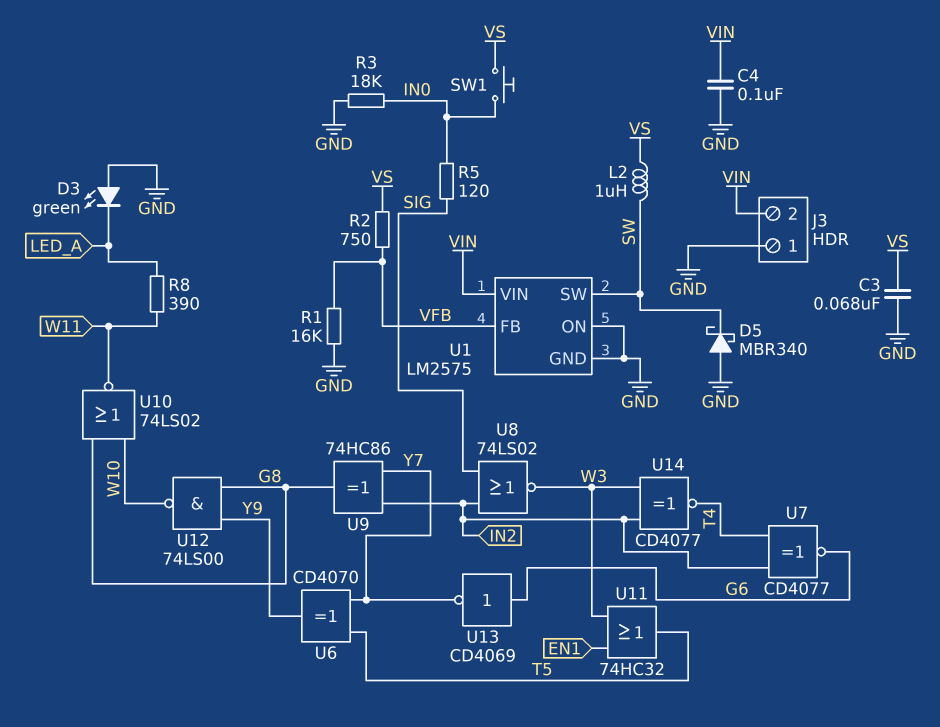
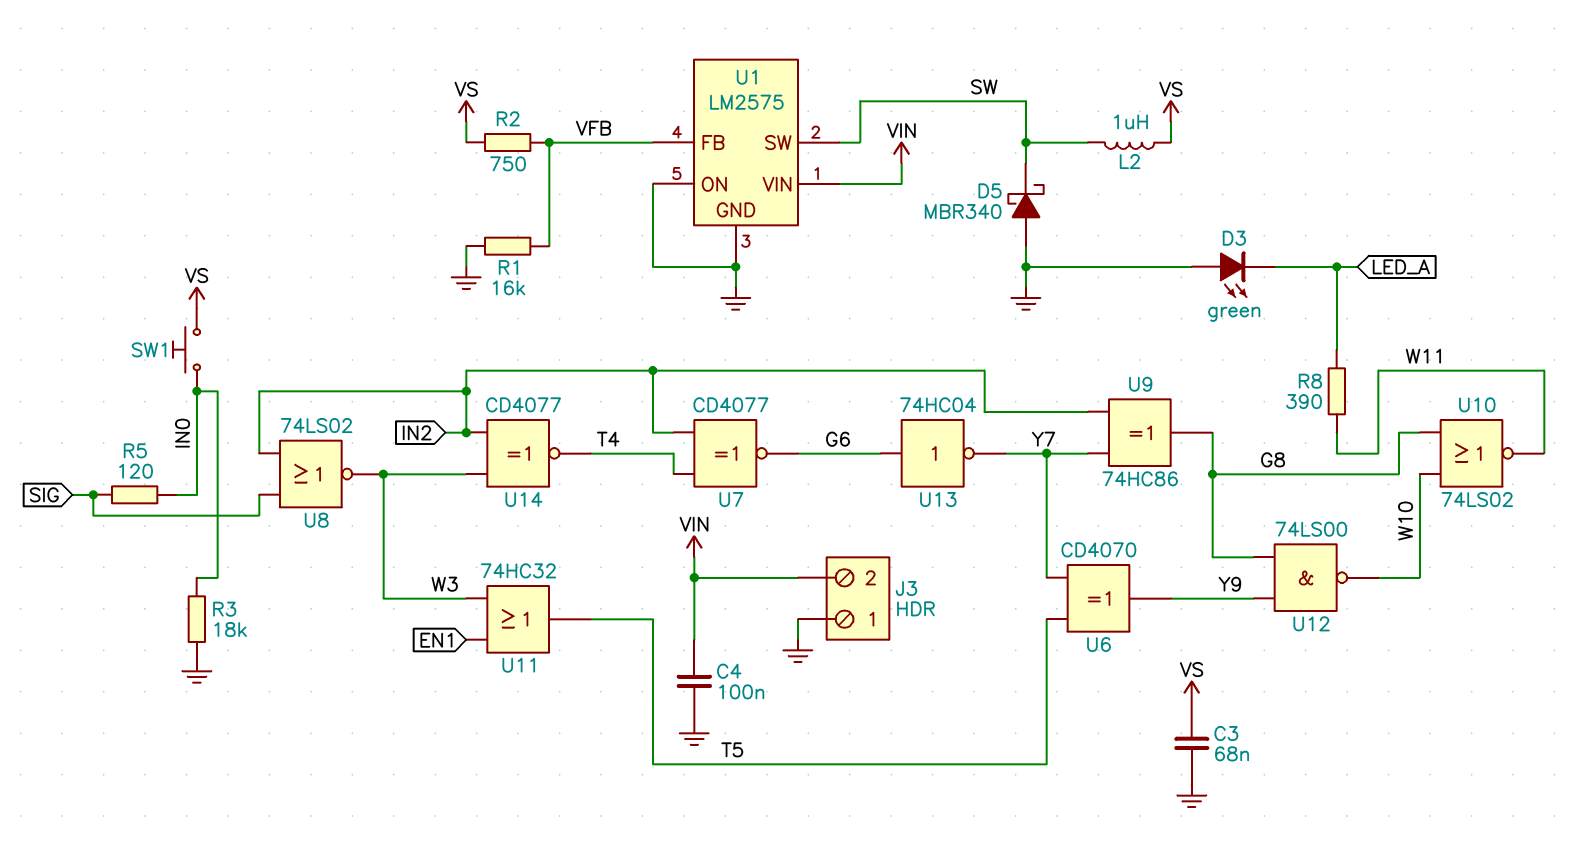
U13: NOT CD4069 (in G6, out Y7) -> NOT 74HC04 (in G6, out Y7)

